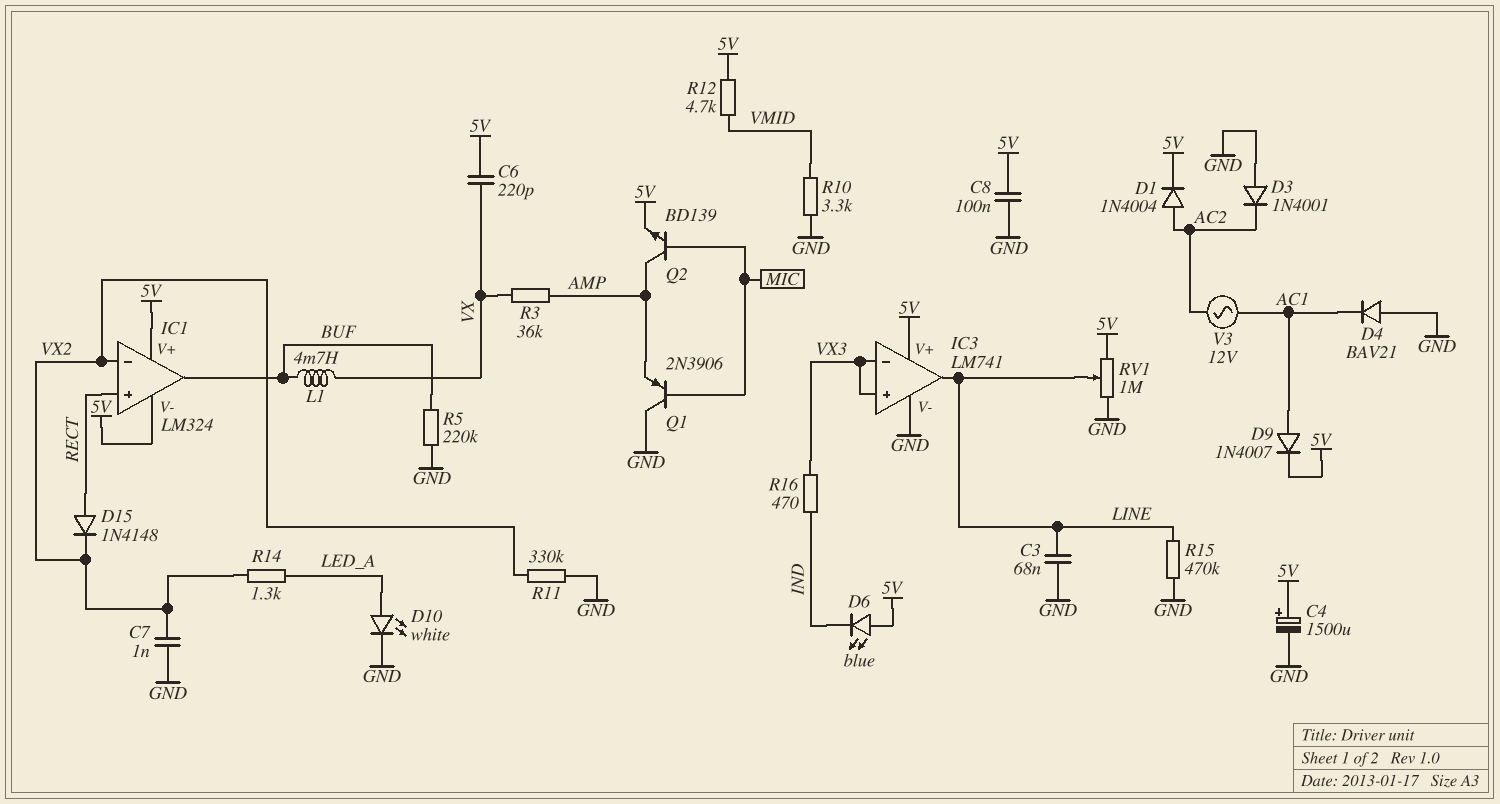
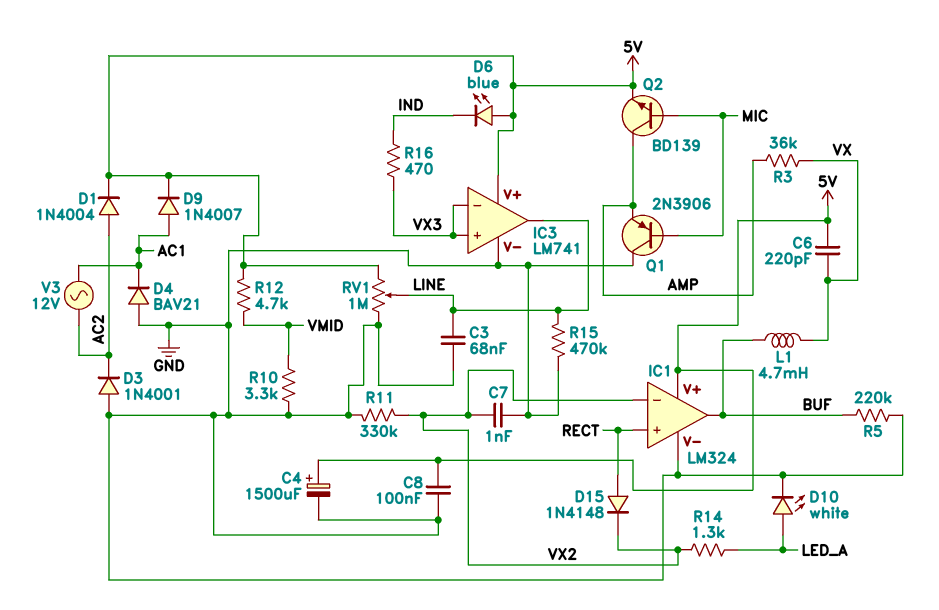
IC1 pin V-: 5V -> GND

